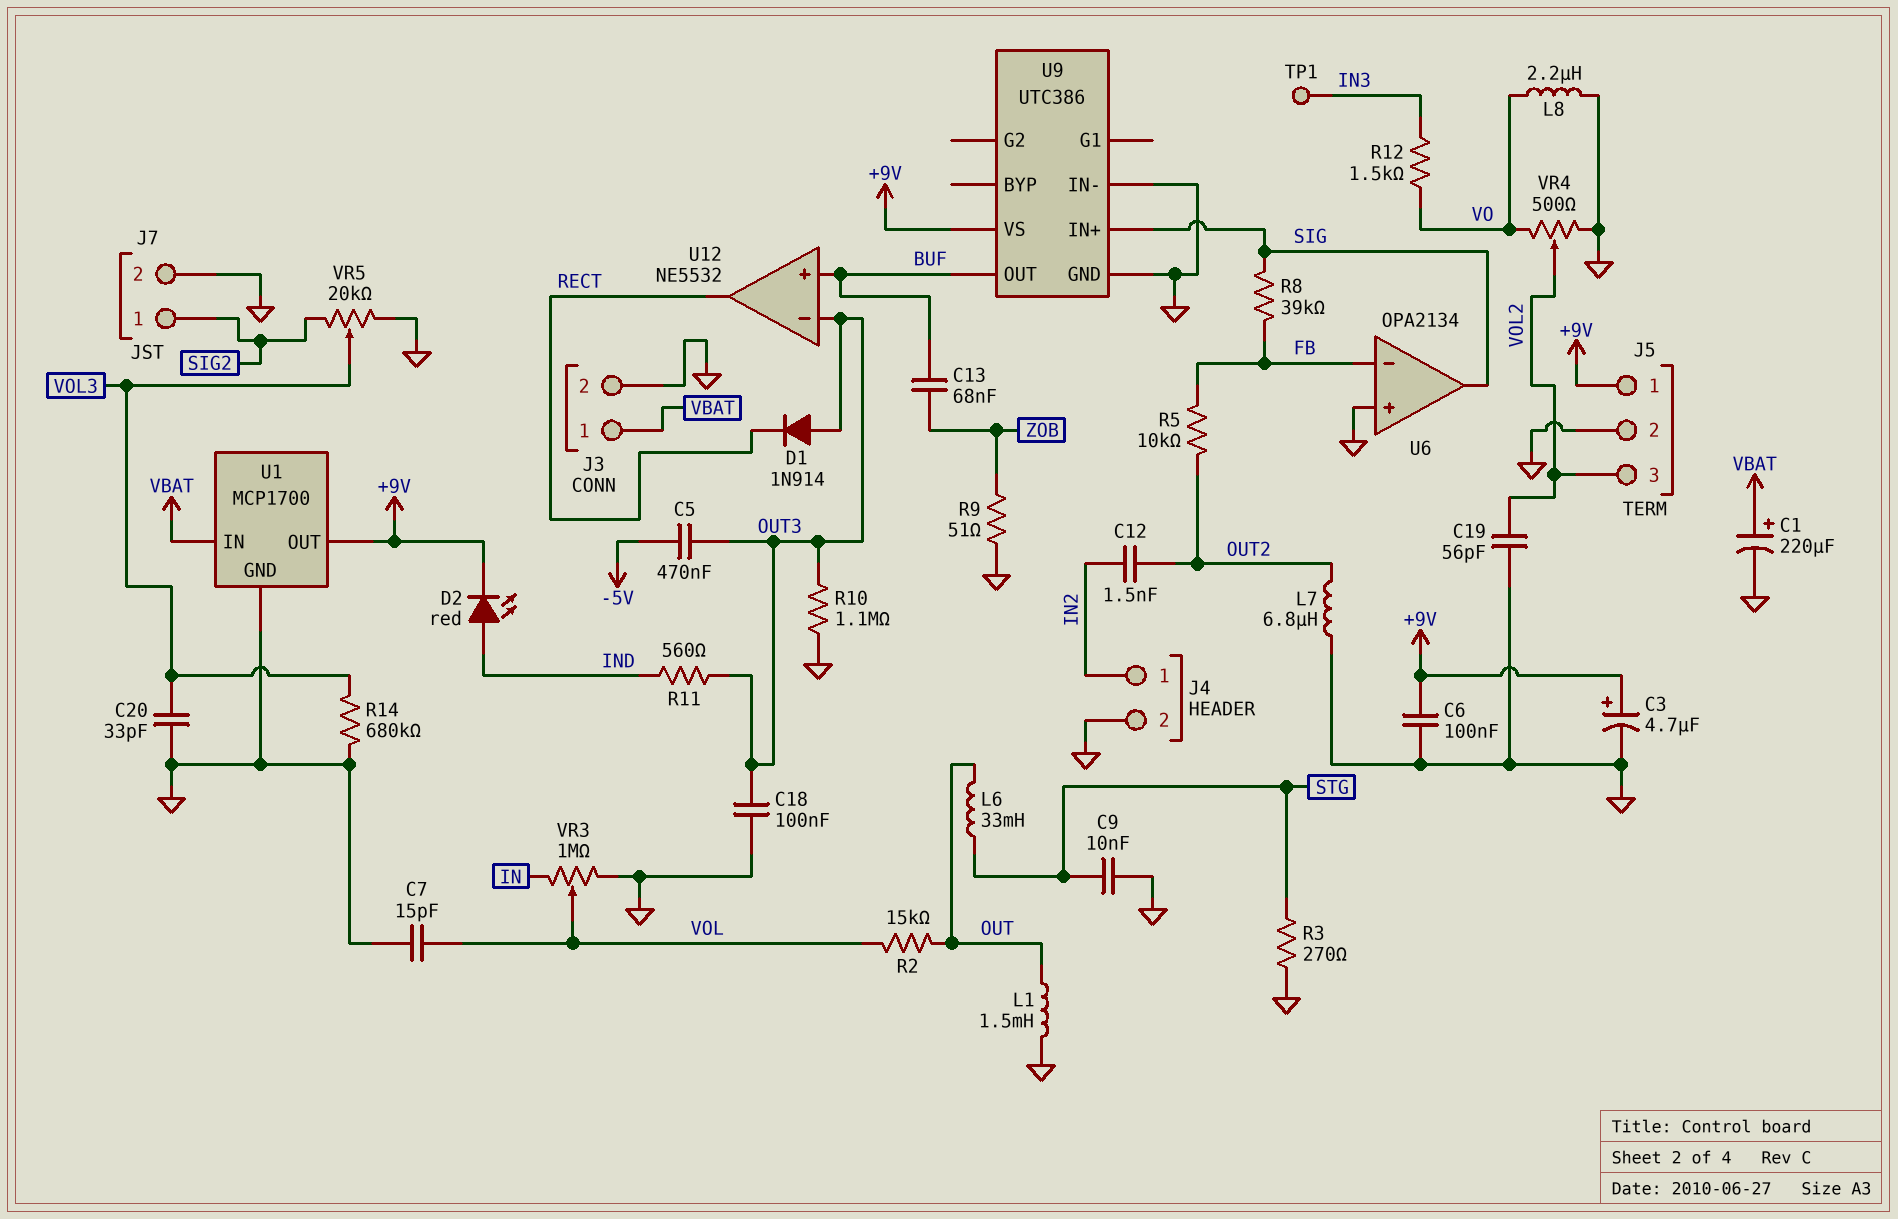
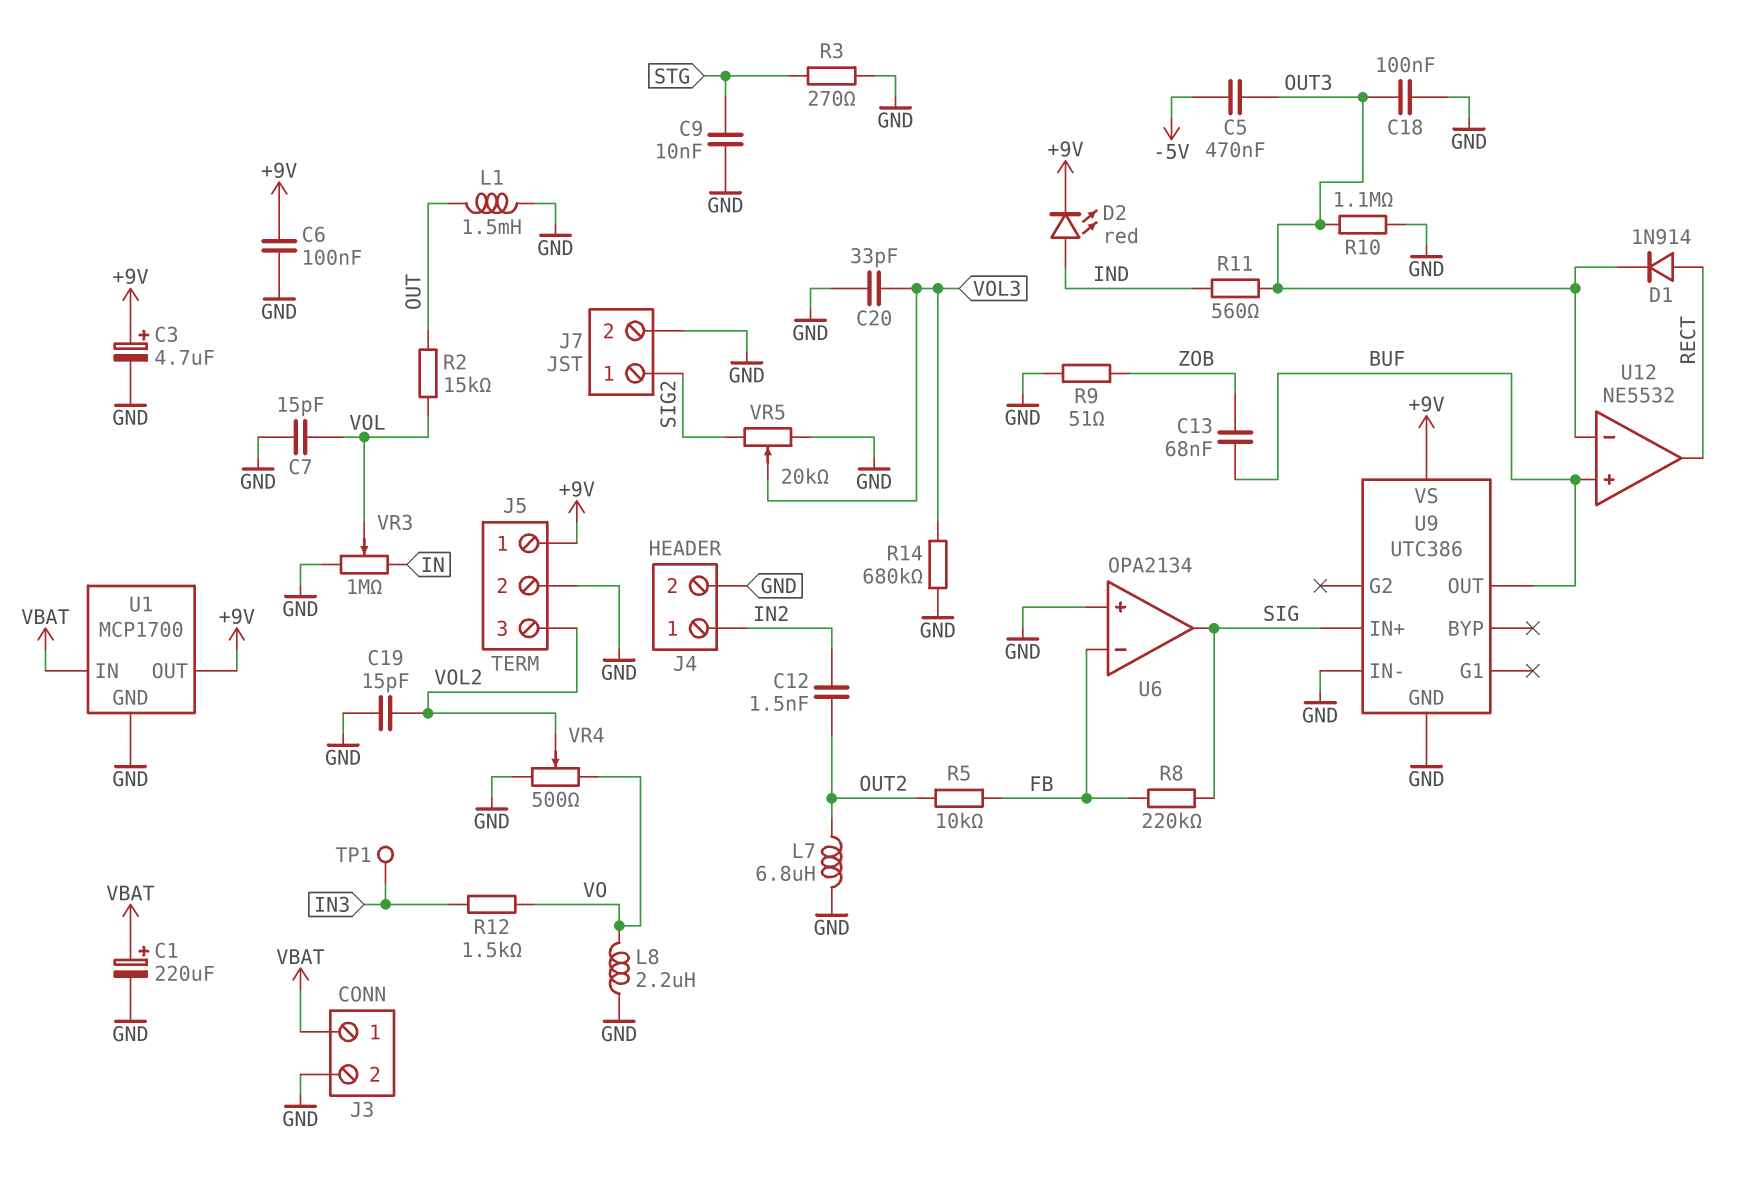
C19: 56pF (GND, VOL2) -> 15pF (GND, VOL2)
D1: diode 1N914 (A OUT3, K RECT) -> diode 1N914 (A RECT, K OUT3)
L6: 33mH (OUT, STG) -> none
R8: 39k (FB, SIG) -> 220k (FB, SIG)

